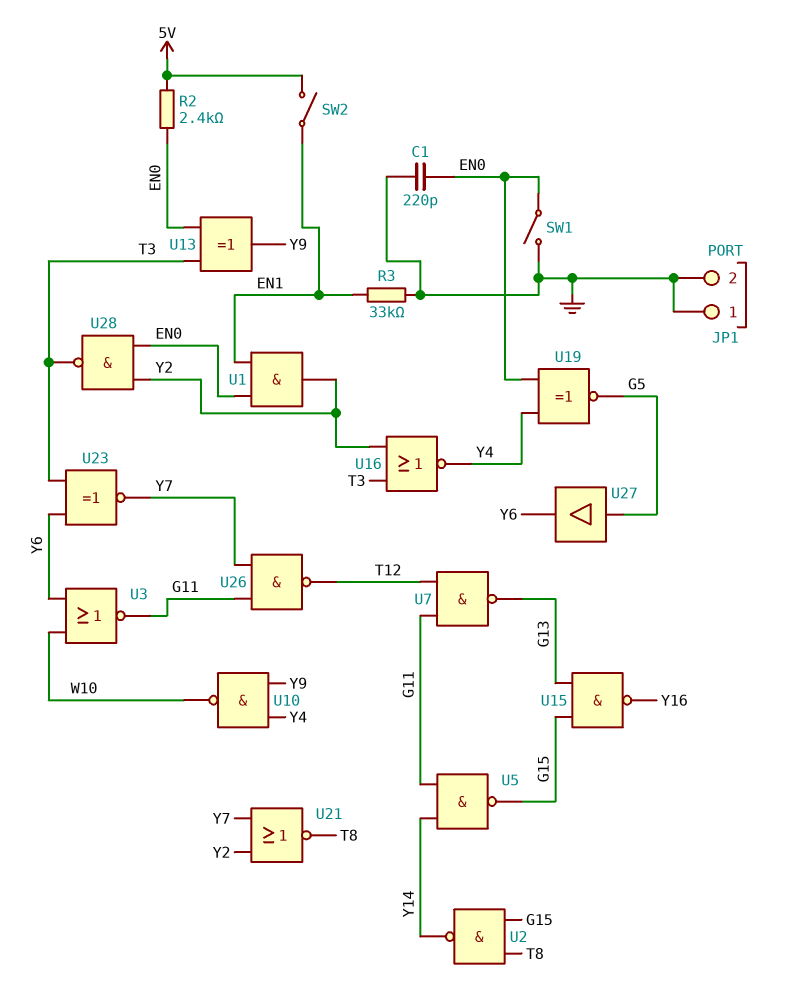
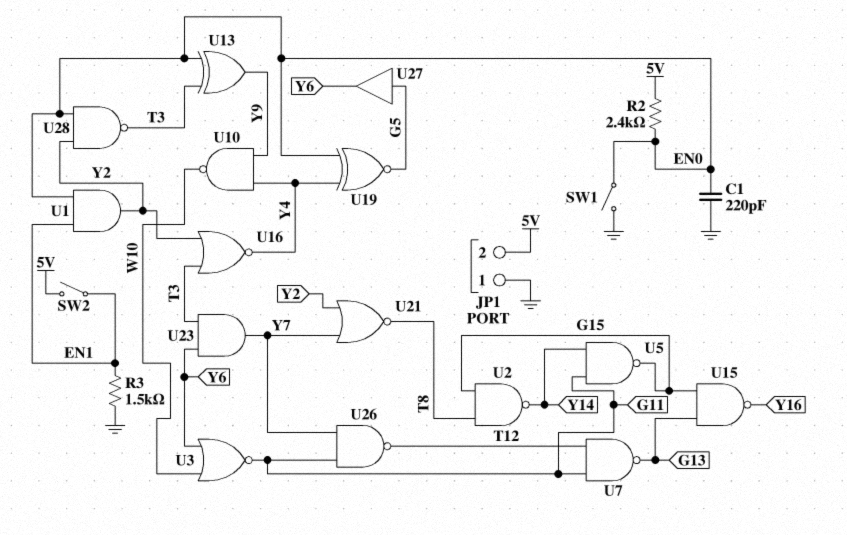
JP1 pin 2: GND -> 5V
R3: 33k (EN1, GND) -> 1.5k (EN1, GND)
U23: XNOR (in T3, in Y6, out Y7) -> AND (in T3, in Y6, out Y7)

